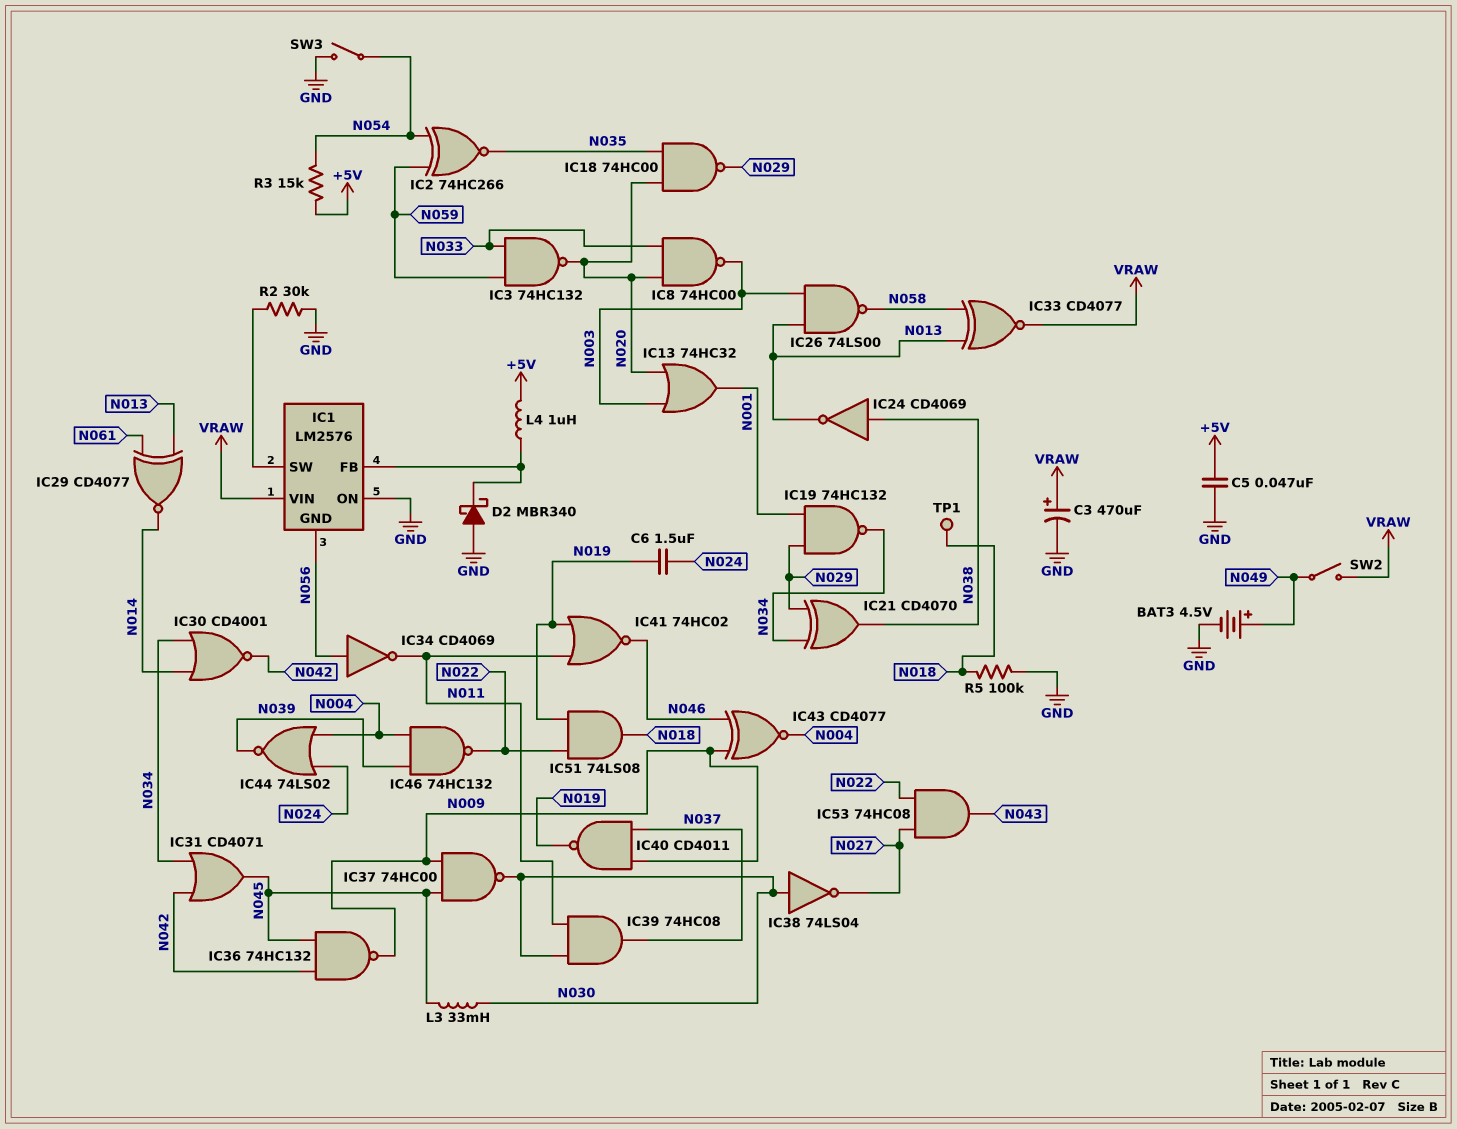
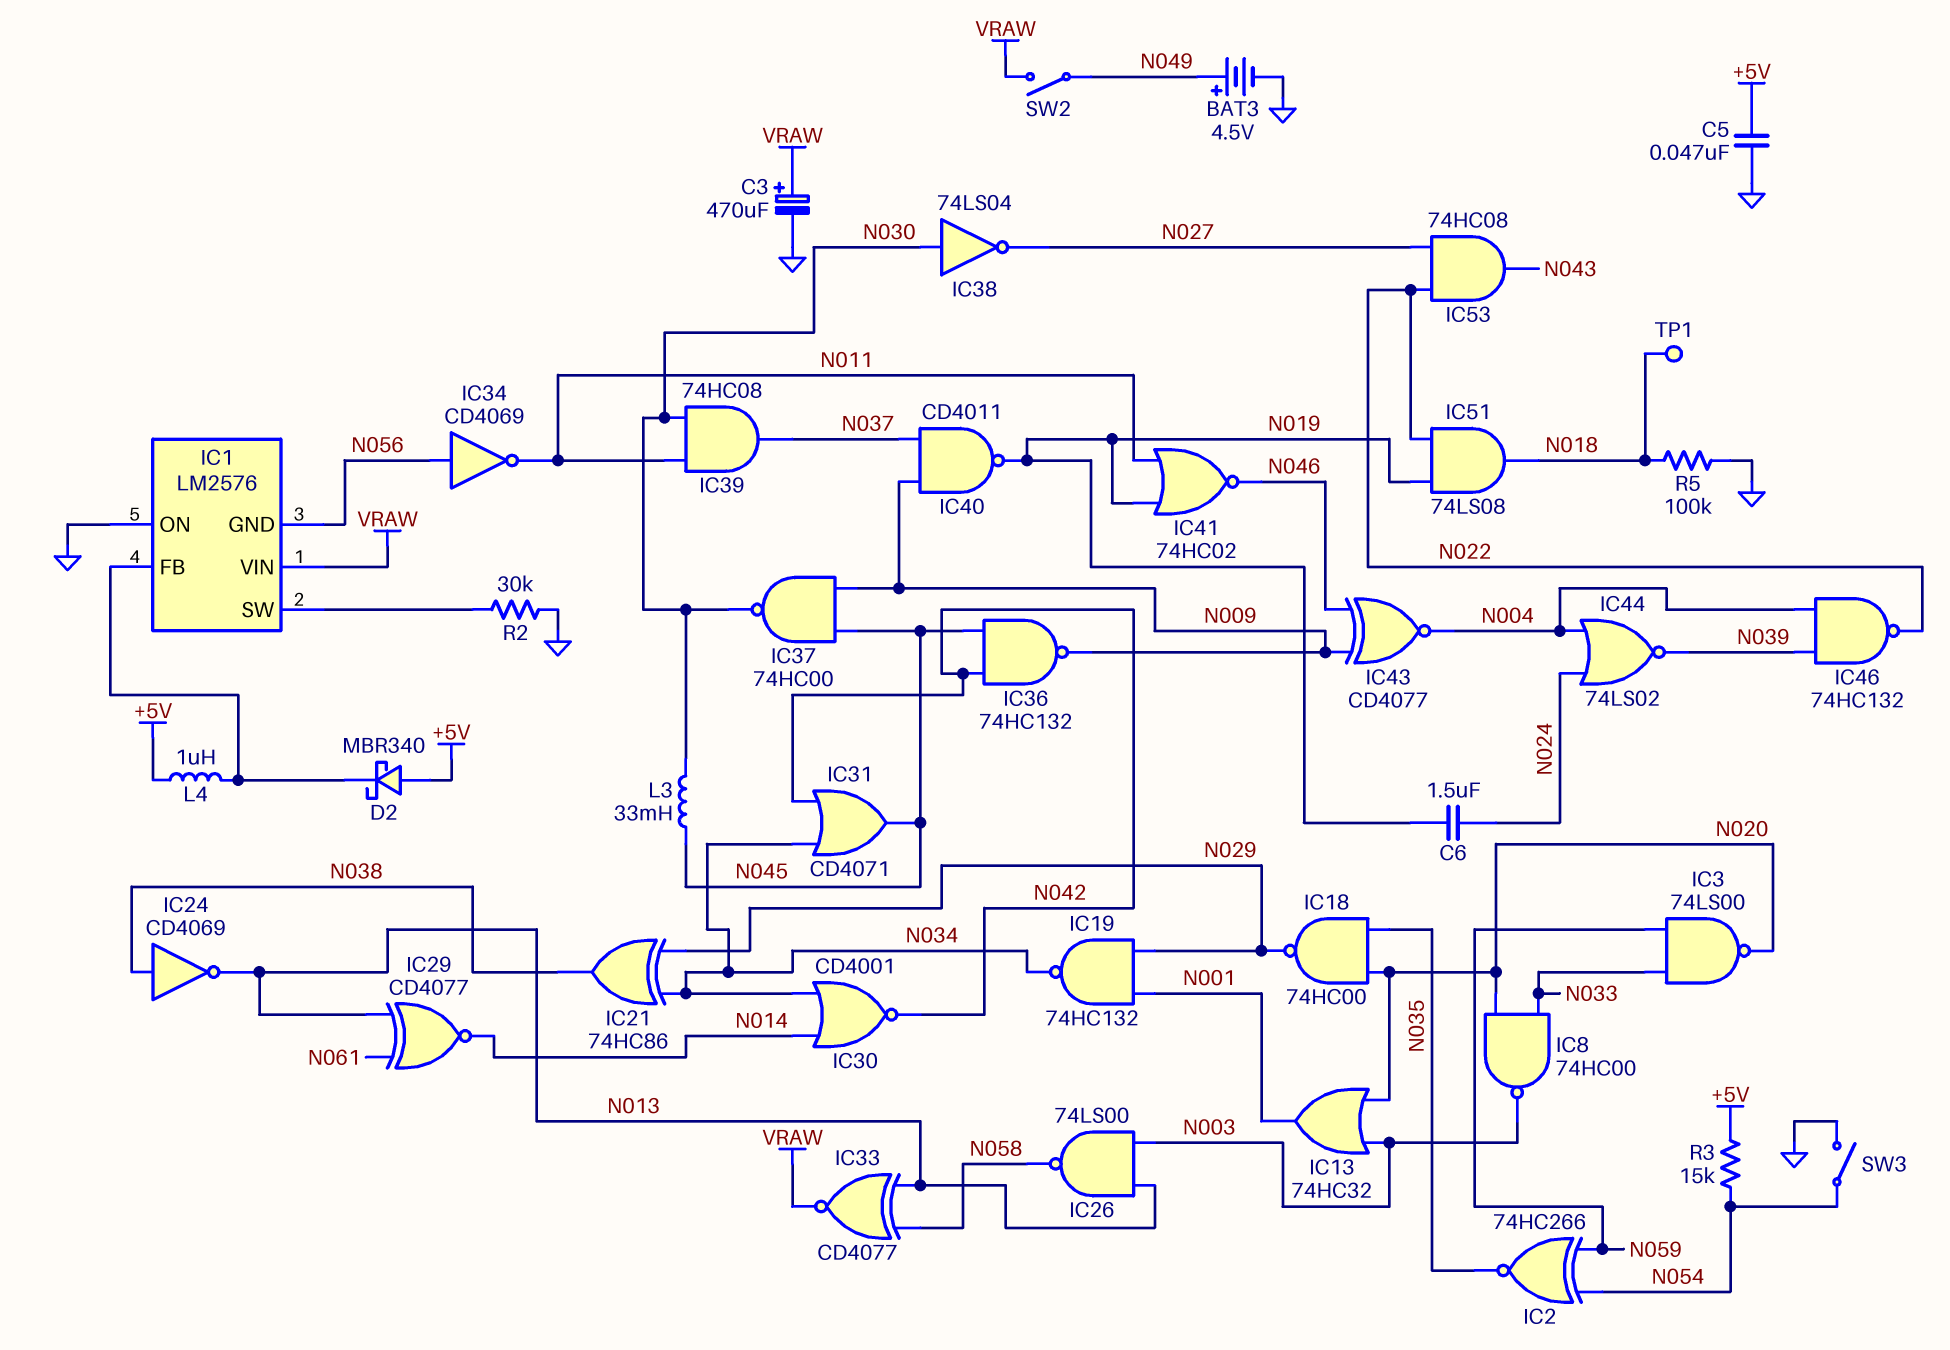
D2: schottky MBR340 (A GND, K IC1/FB) -> schottky MBR340 (A +5V, K IC1/FB)
IC3: NAND 74HC132 (in N033, in N059, out N020) -> NAND 74LS00 (in N033, in N059, out N020)
IC21: XOR CD4070 (in N029, in N034, out N038) -> XOR 74HC86 (in N029, in N034, out N038)

